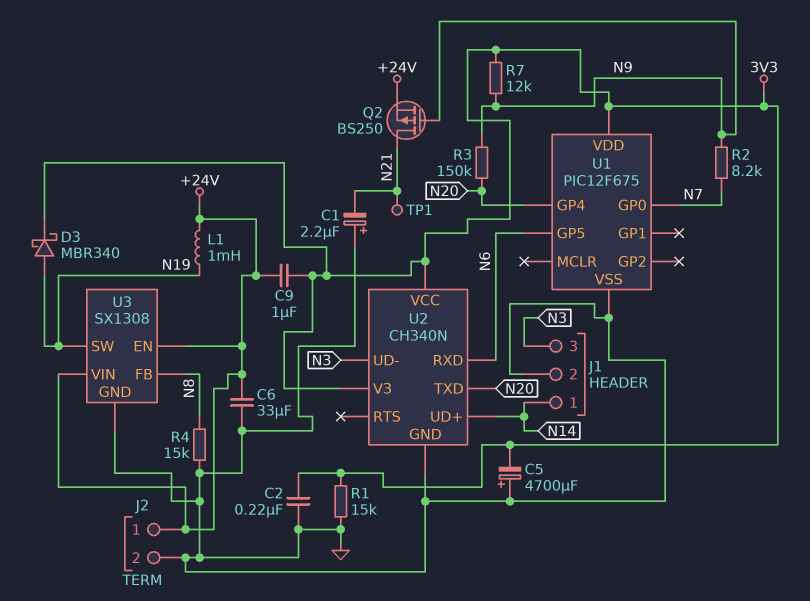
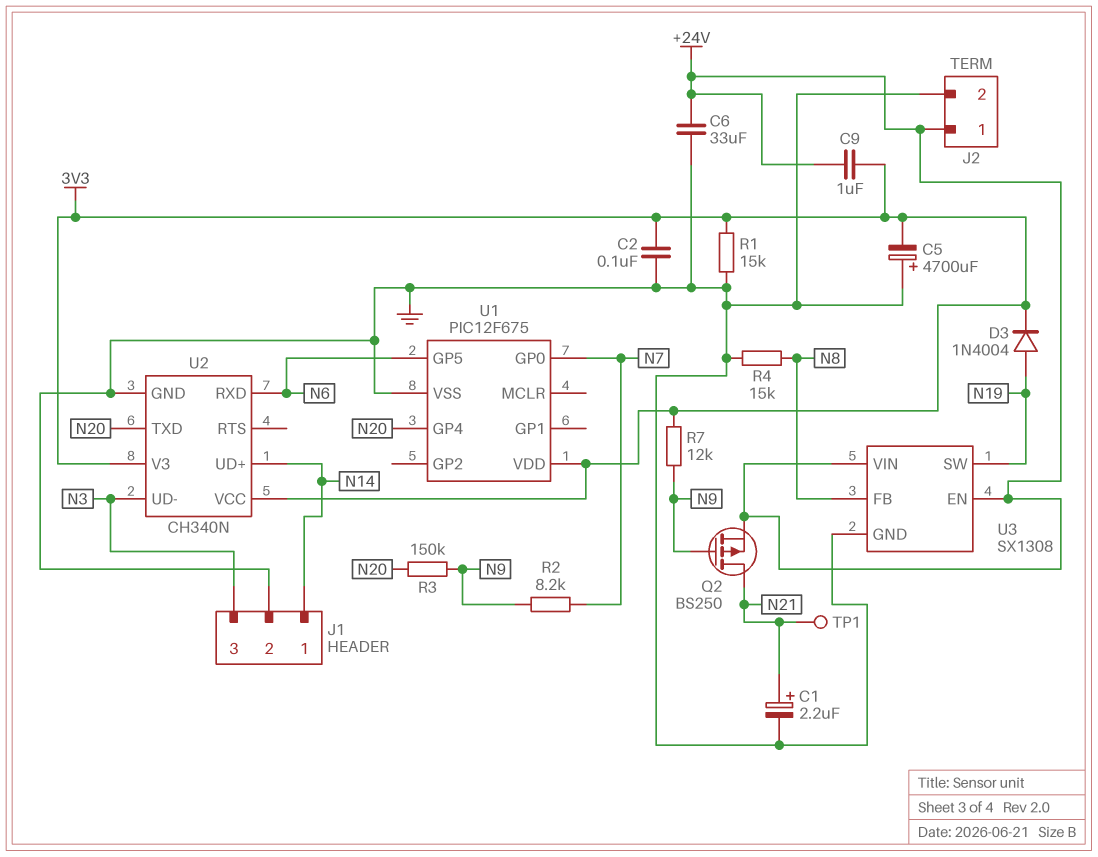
C1: 2.2uF (plus GND, minus N21) -> 2.2uF (plus N21, minus GND)
C2: 220nF (3V3, GND) -> 100nF (3V3, GND)
D3: schottky MBR340 (A N19, K 3V3) -> diode 1N4004 (A N19, K 3V3)
L1: 1mH (+24V, N19) -> none

